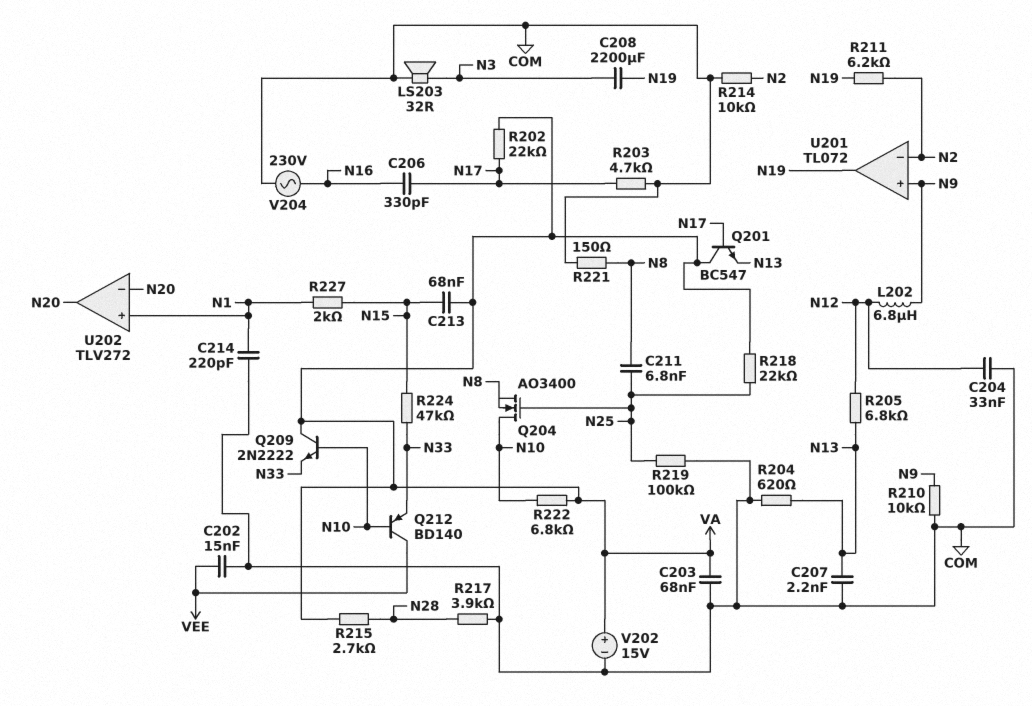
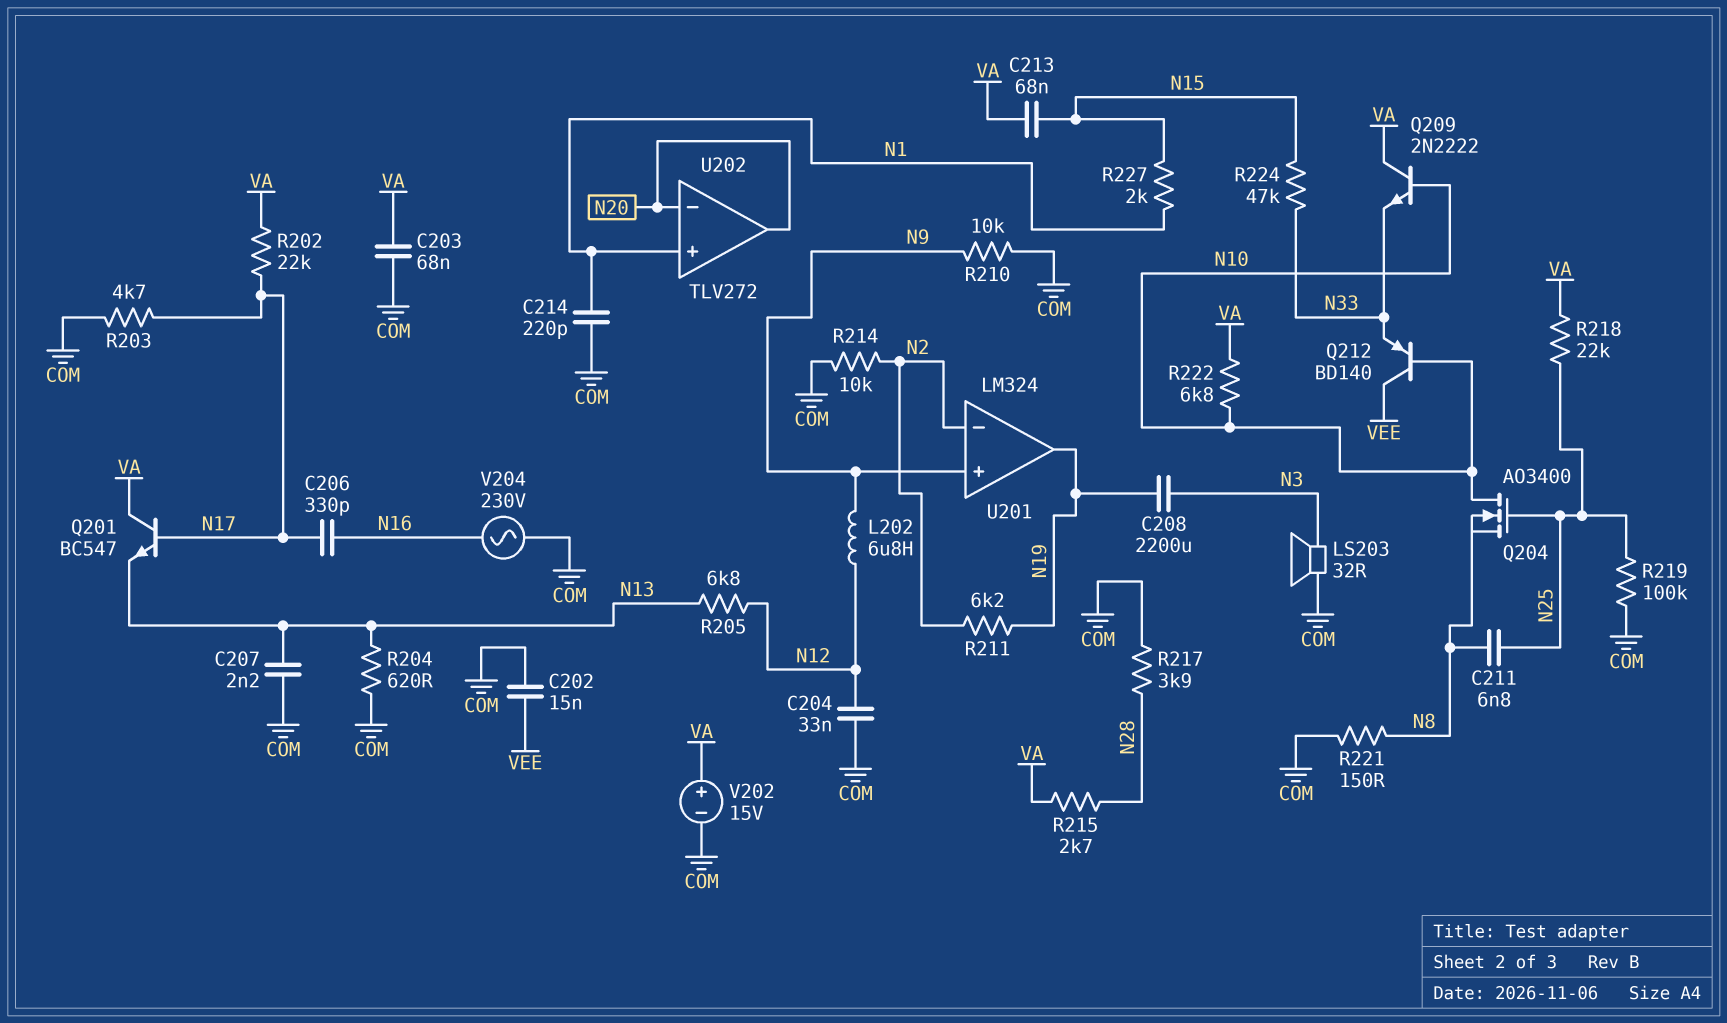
U201: TL072 -> LM324

